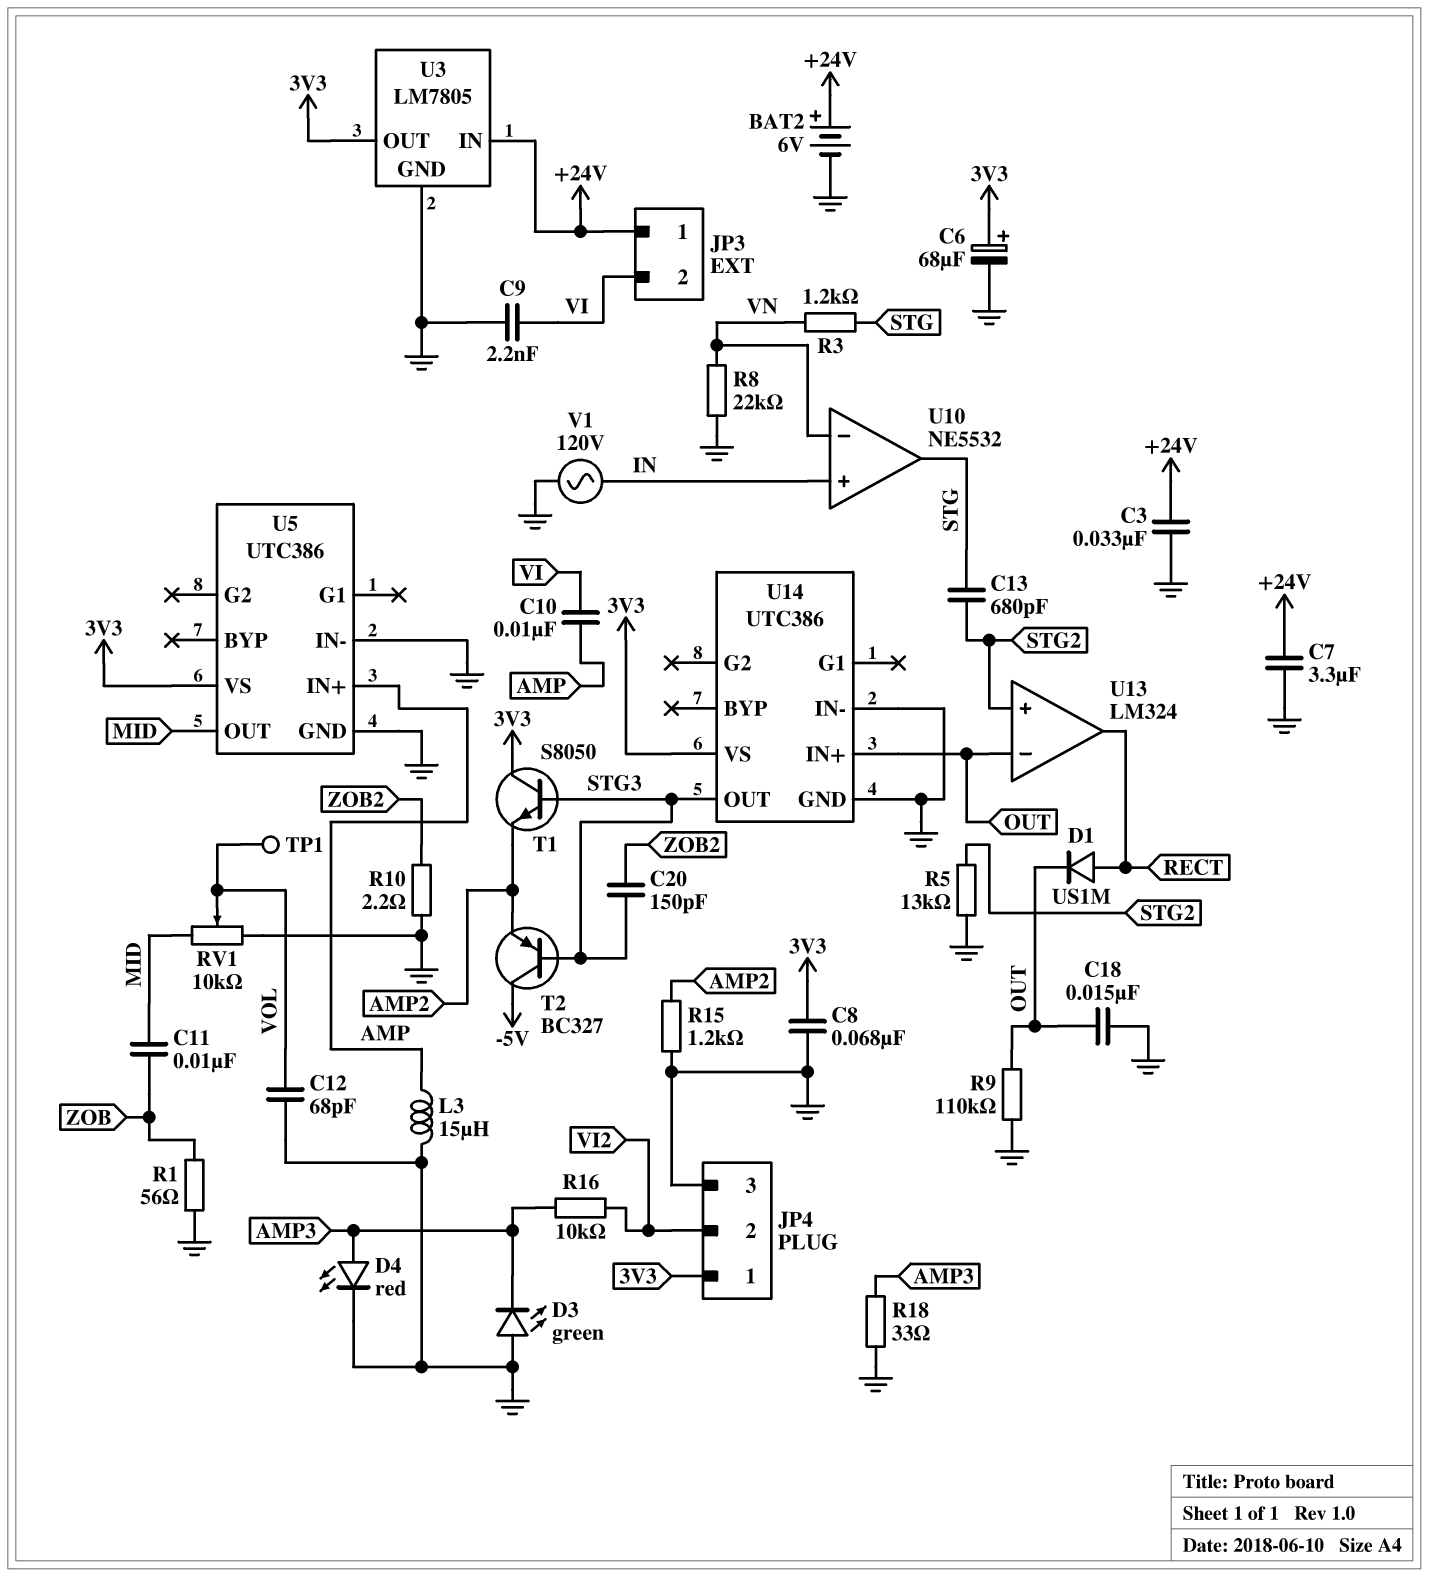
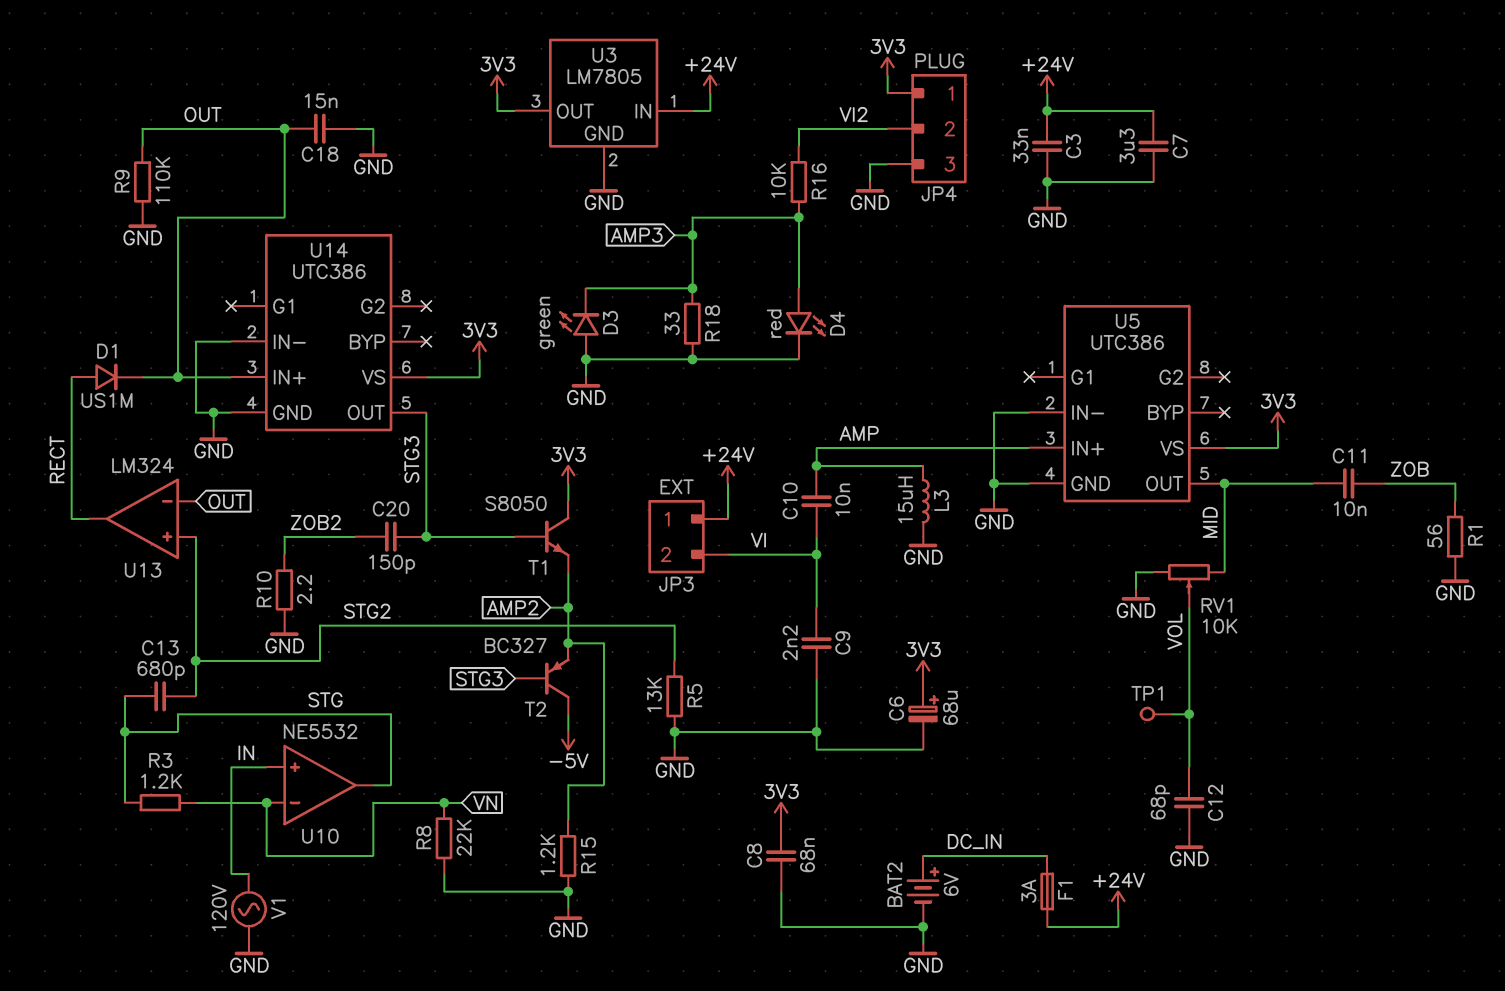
BAT2: 6V (plus +24V, minus GND) -> 6V (plus DC_IN, minus GND)
F1: none -> 3A (+24V, DC_IN)

